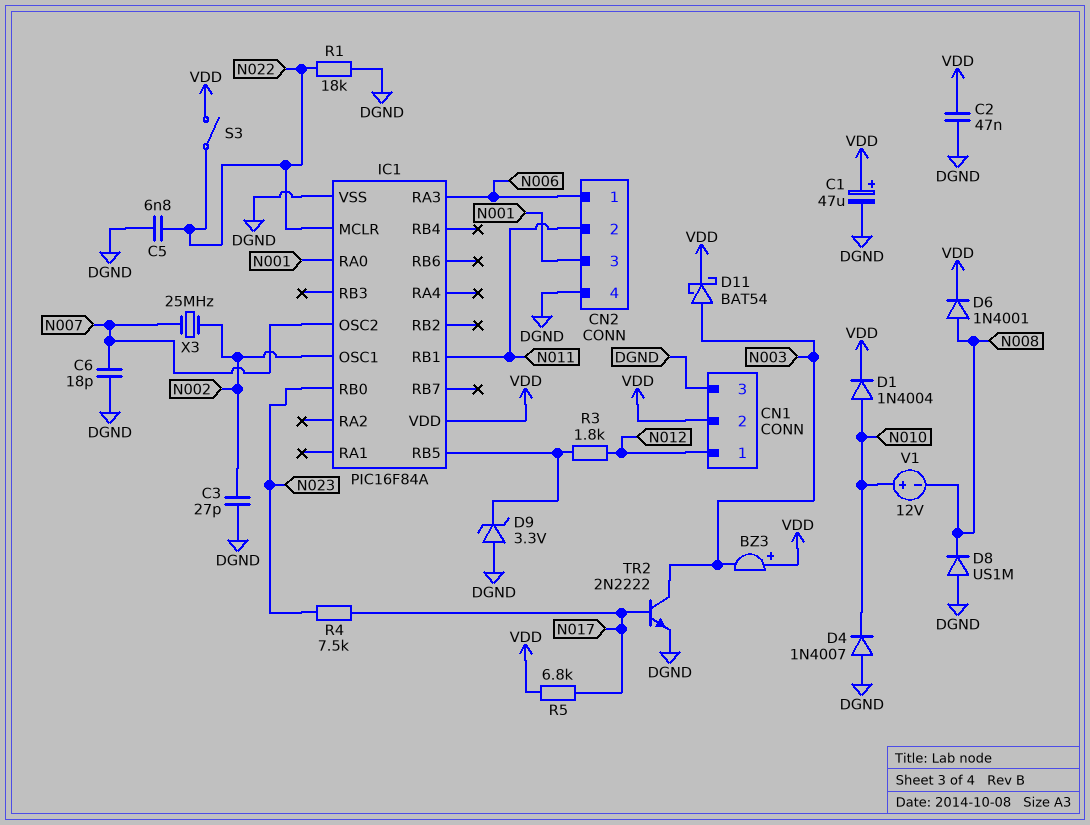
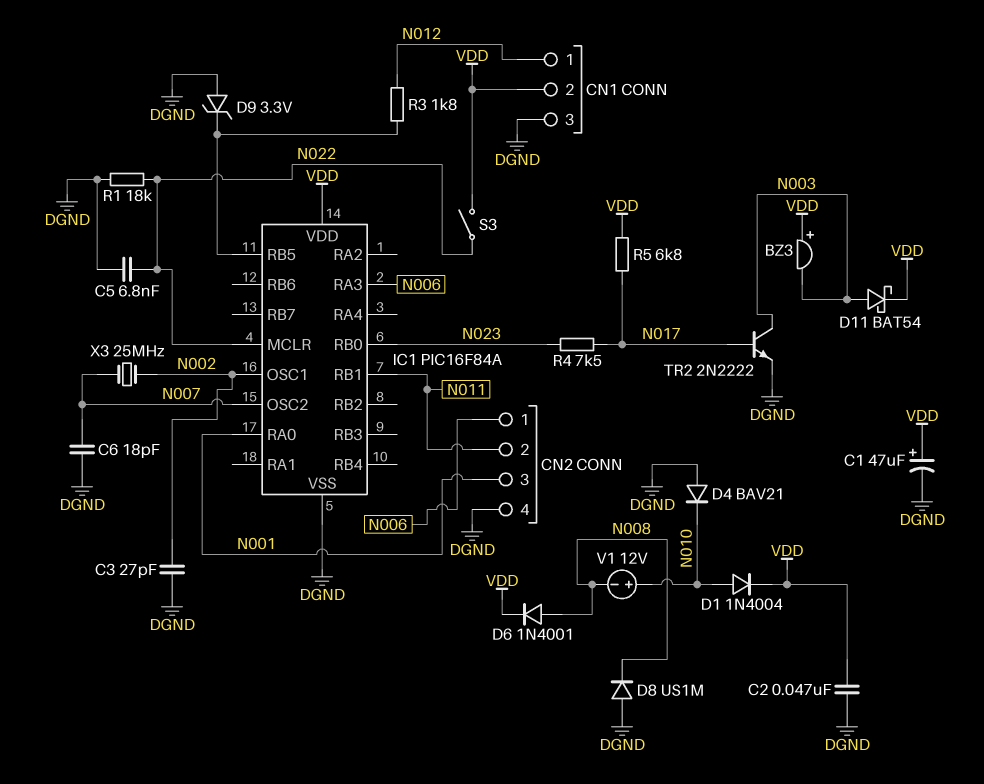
D4: diode 1N4007 (A DGND, K N010) -> diode BAV21 (A DGND, K N010)

